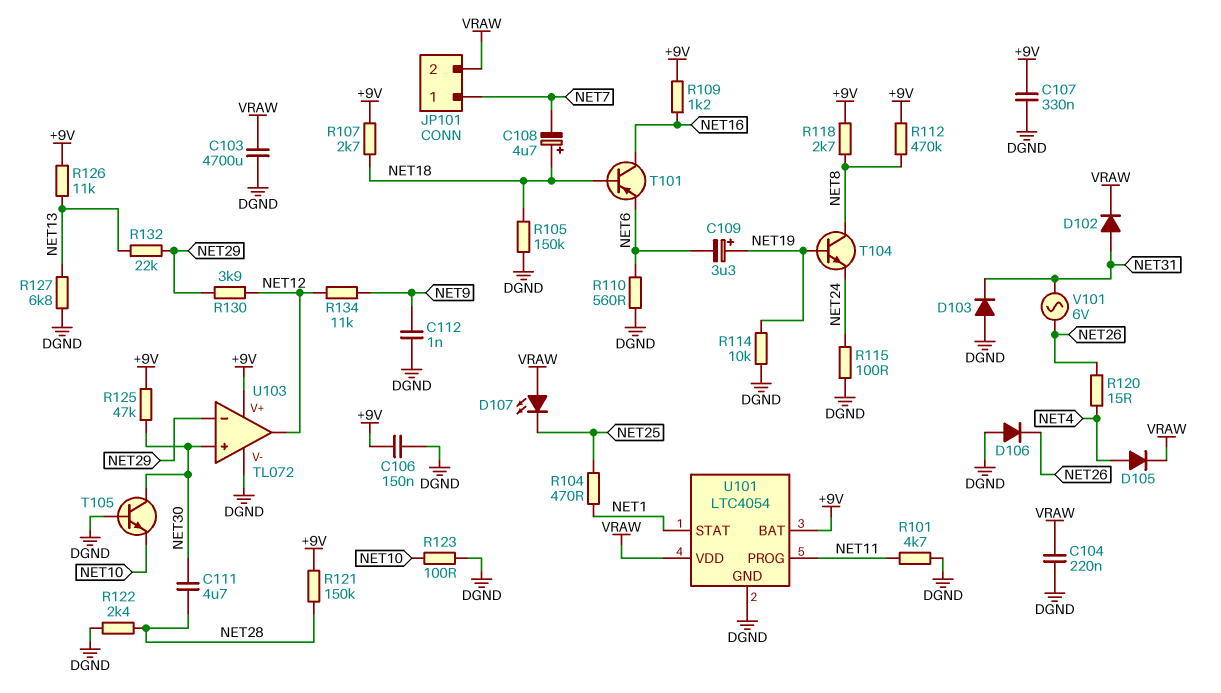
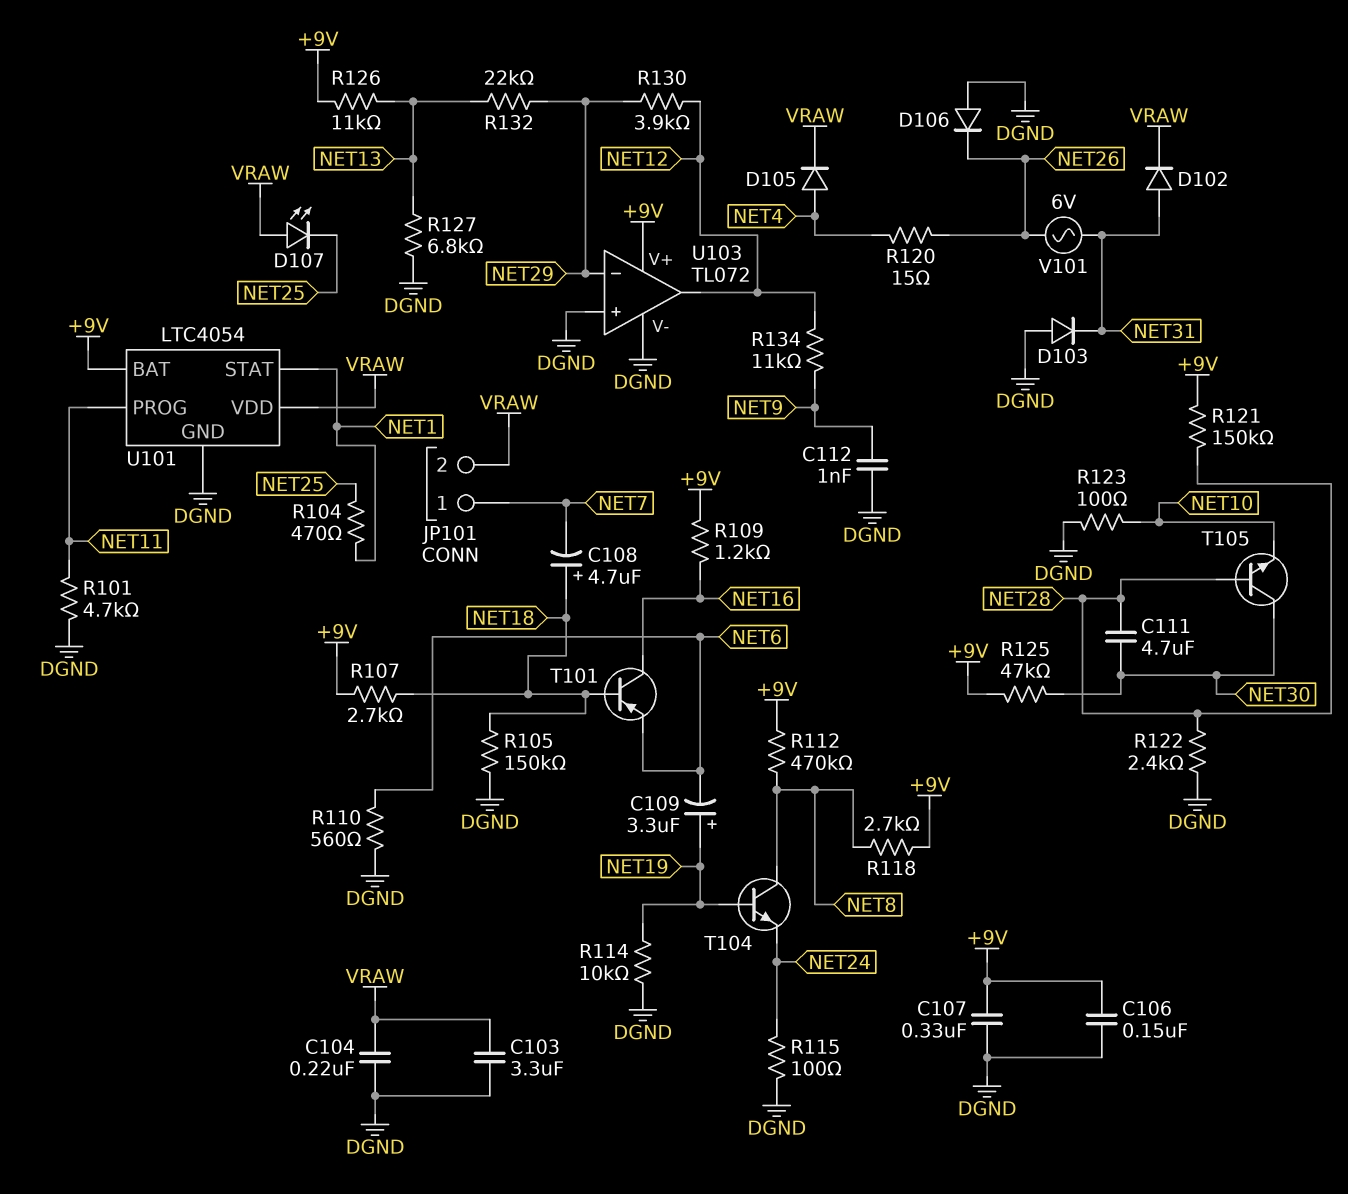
C103: 4700uF (DGND, VRAW) -> 3.3uF (DGND, VRAW)
T105: NPN (B DGND, C NET30, E NET10) -> NPN (B NET28, C NET30, E NET10)
U103 pin in+: NET30 -> DGND

